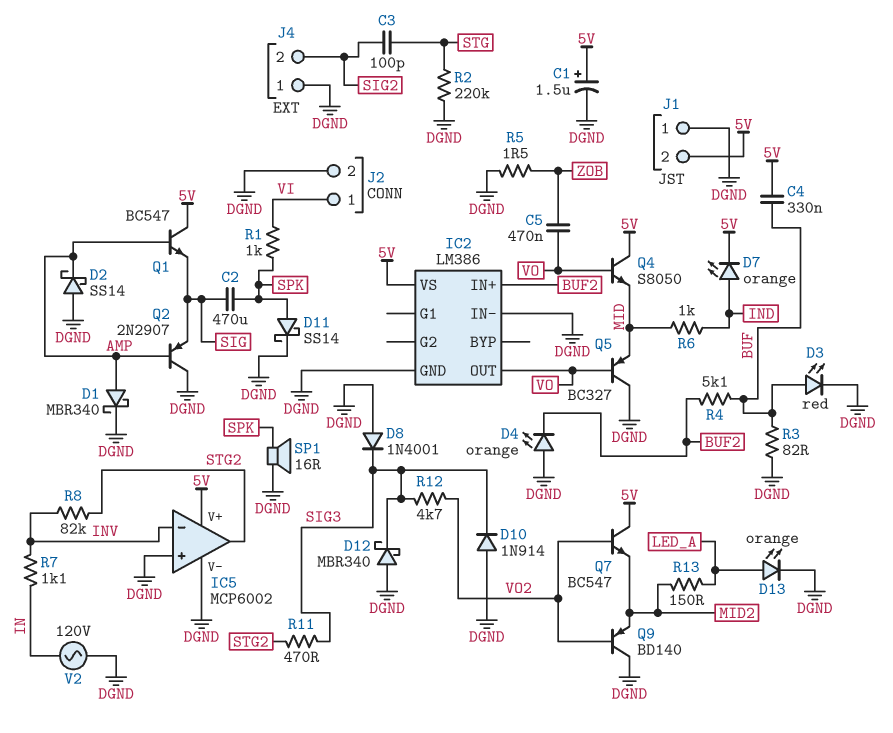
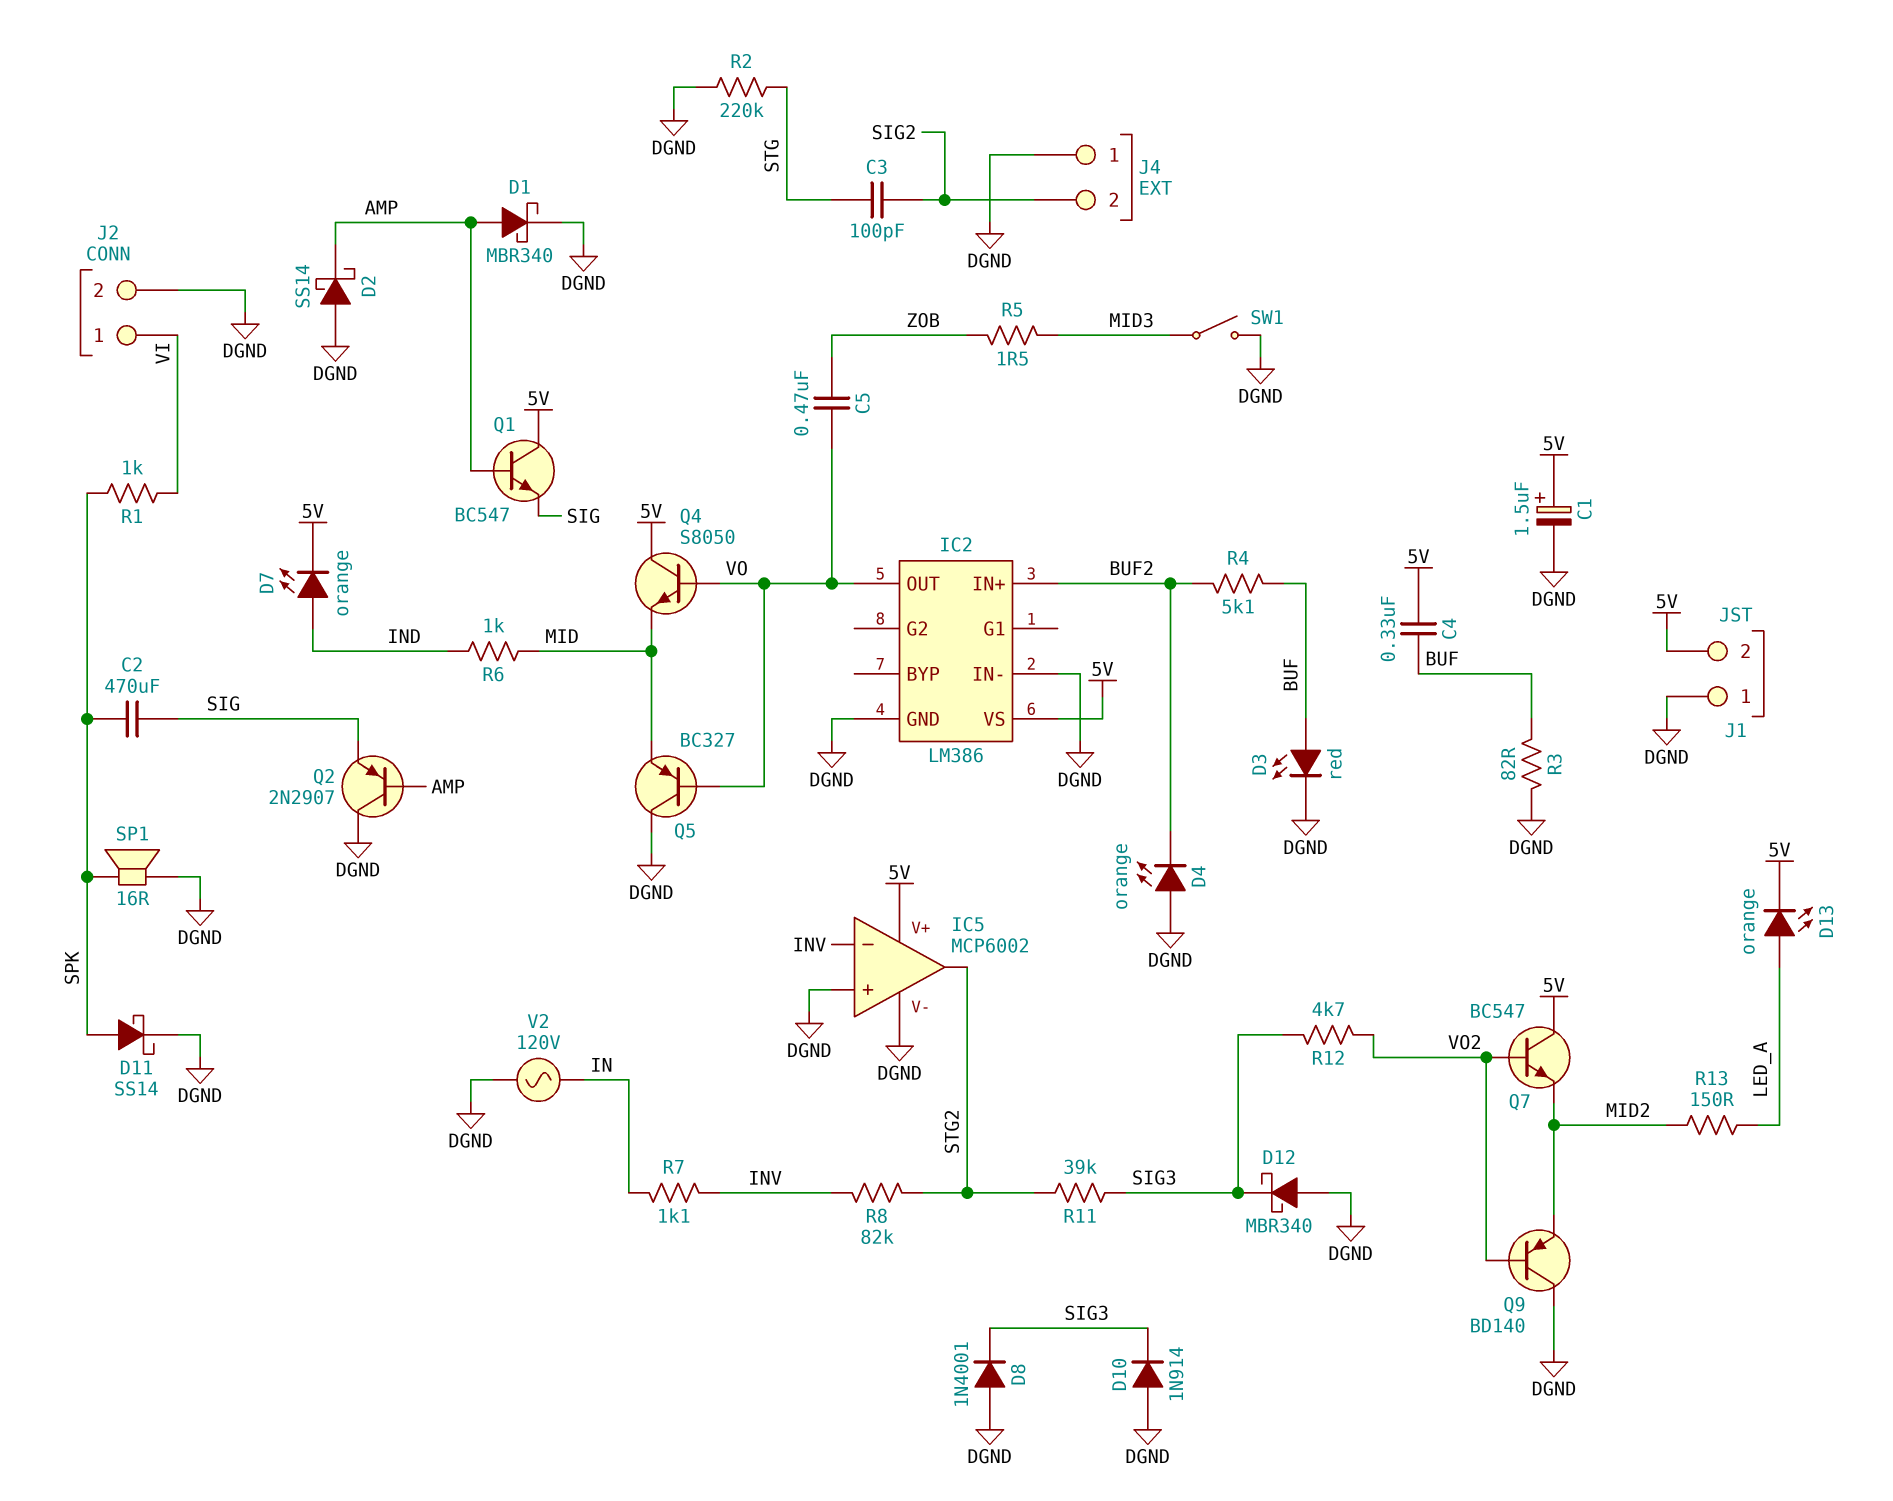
D13: LED orange (A LED_A, K DGND) -> LED orange (A LED_A, K 5V)
R5: 1.5 (DGND, ZOB) -> 1.5 (MID3, ZOB)
R11: 470 (SIG3, STG2) -> 39k (SIG3, STG2)
SW1: none -> switch (DGND, MID3)

